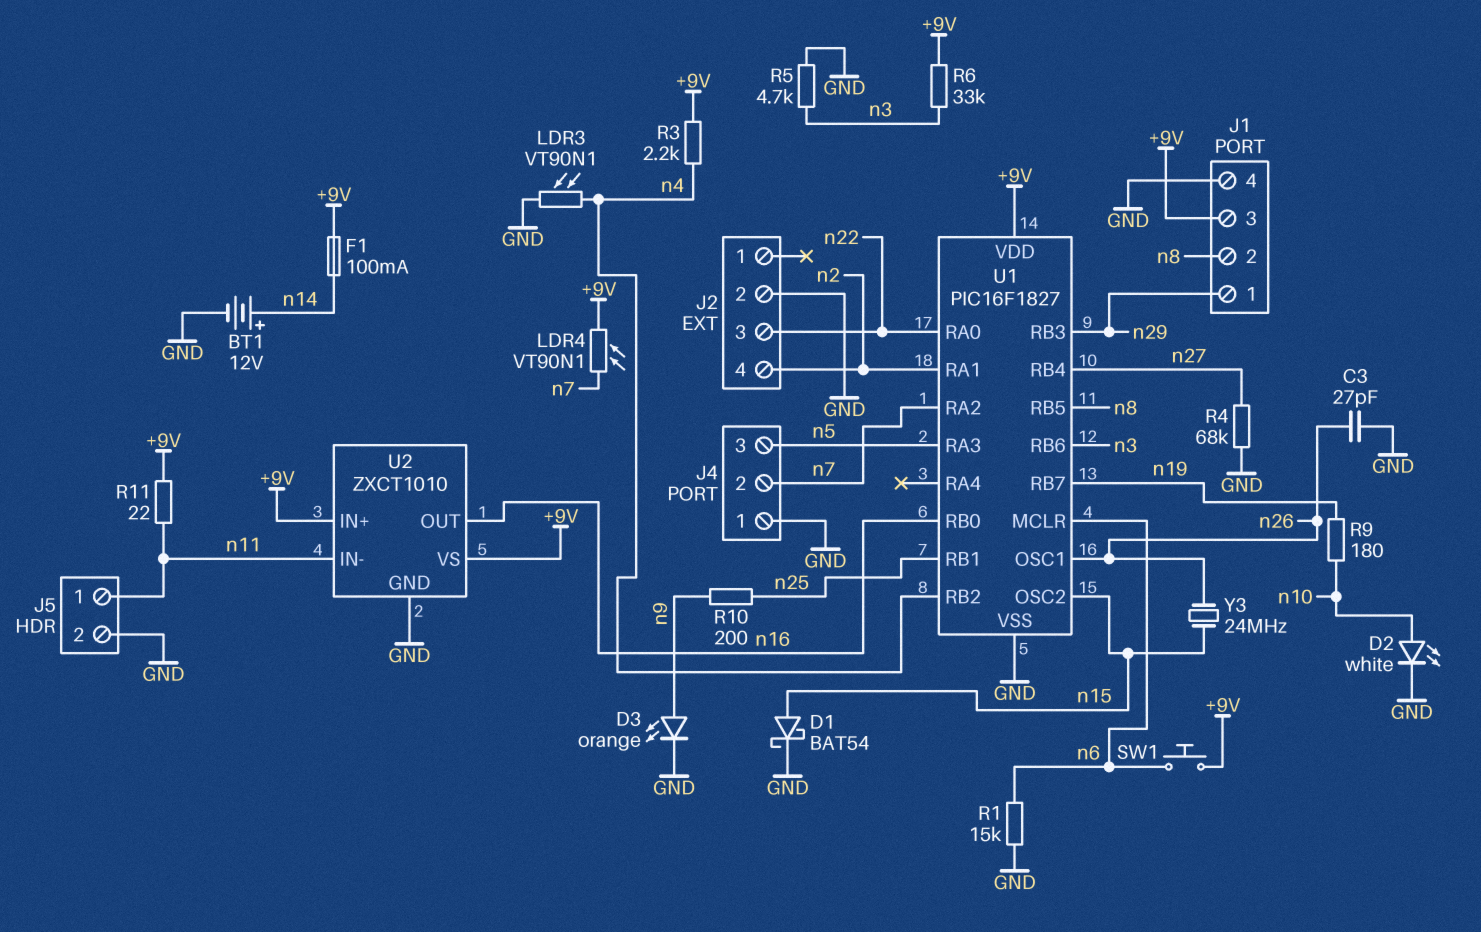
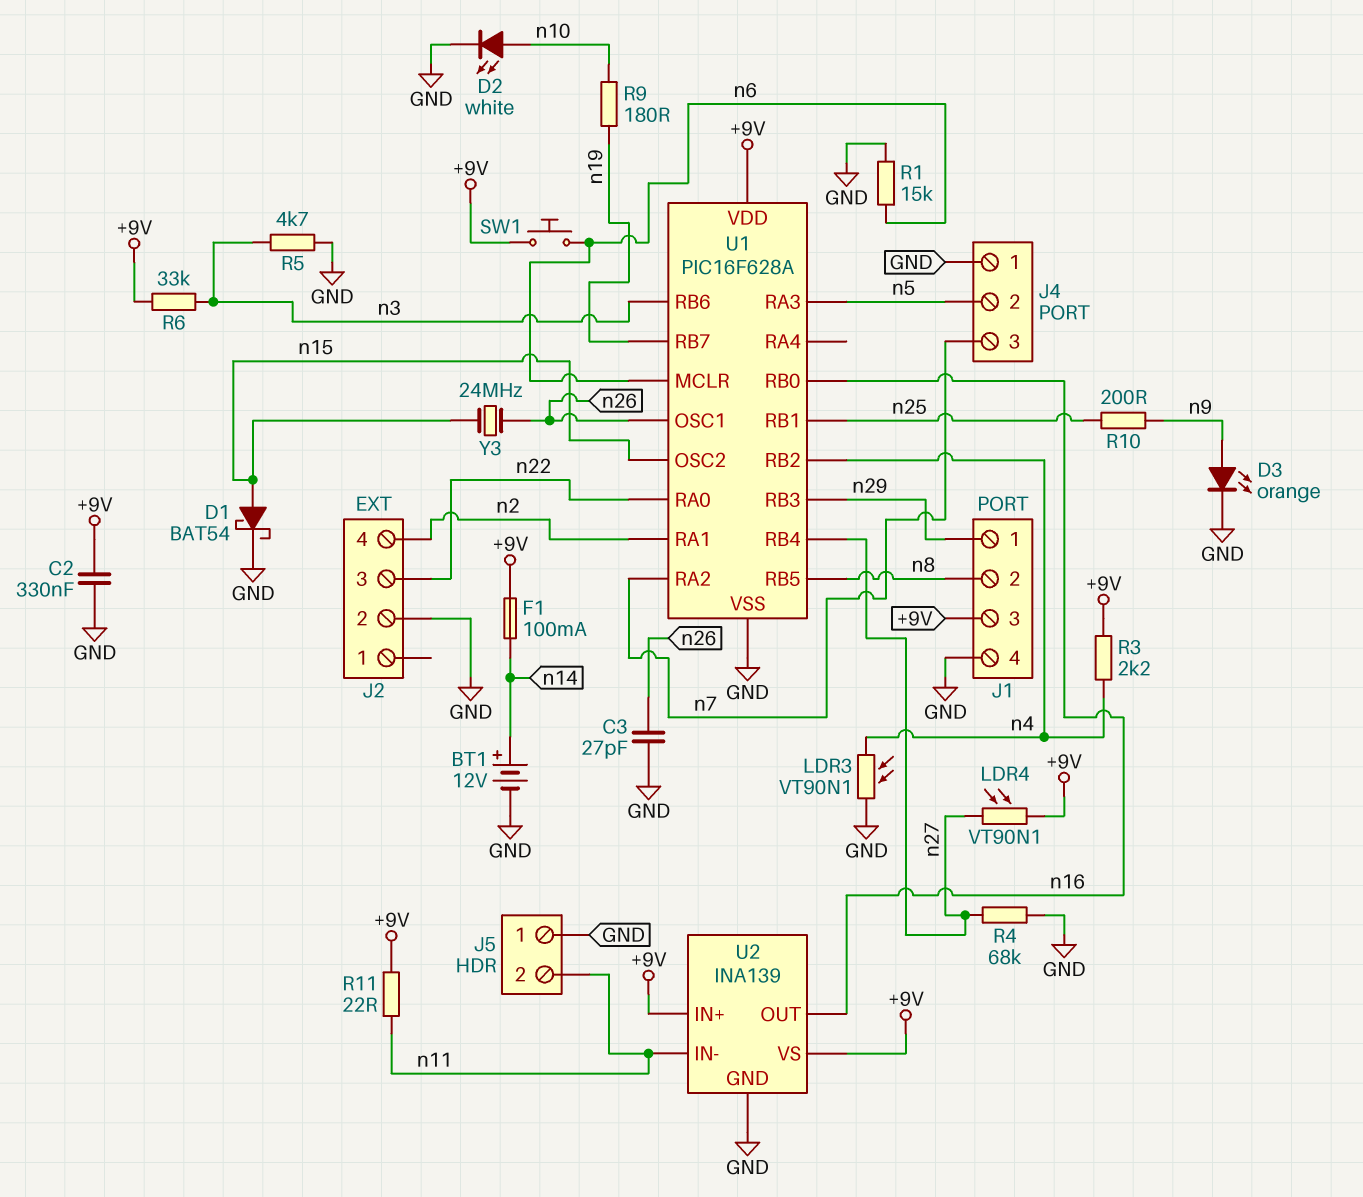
C2: none -> 330nF (+9V, GND)
J4 pin 2: n7 -> n5
J4 pin 3: n5 -> n7
J5 pin 1: n11 -> GND
J5 pin 2: GND -> n11
LDR4: VT90N1 (+9V, n7) -> VT90N1 (+9V, n27)
U1: PIC16F1827 -> PIC16F628A
U2: ZXCT1010 -> INA139

